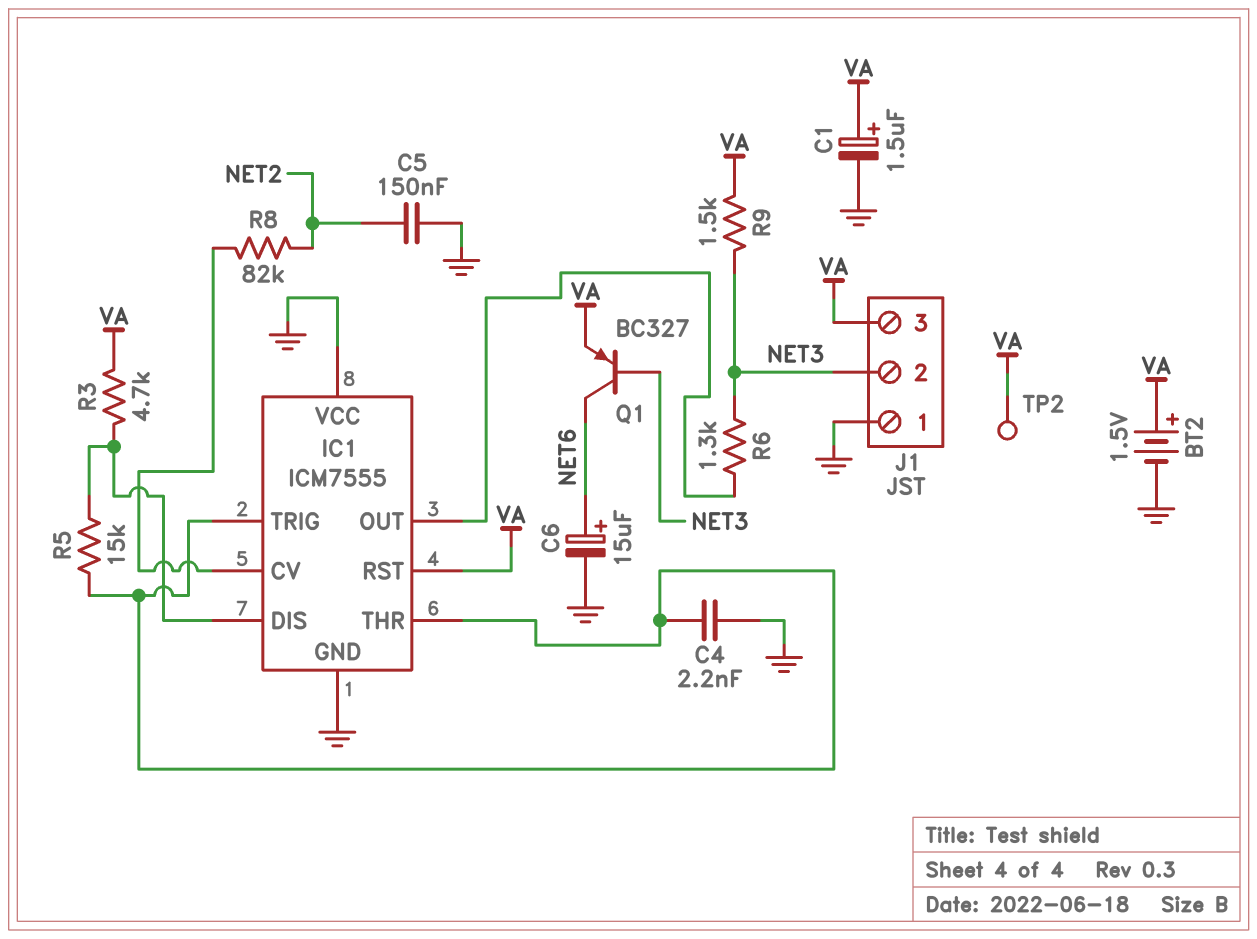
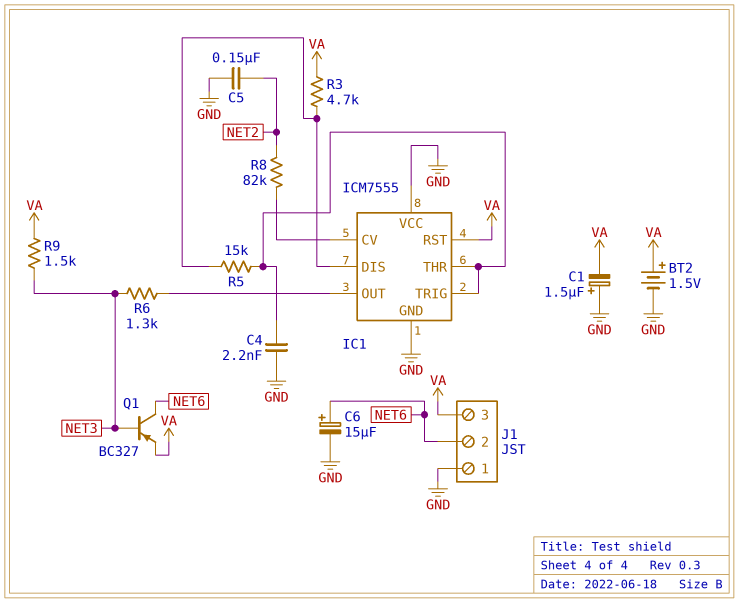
C1: 1.5uF (plus VA, minus GND) -> 1.5uF (plus GND, minus VA)
J1 pin 2: NET3 -> NET6
TP2: test point (VA) -> none

